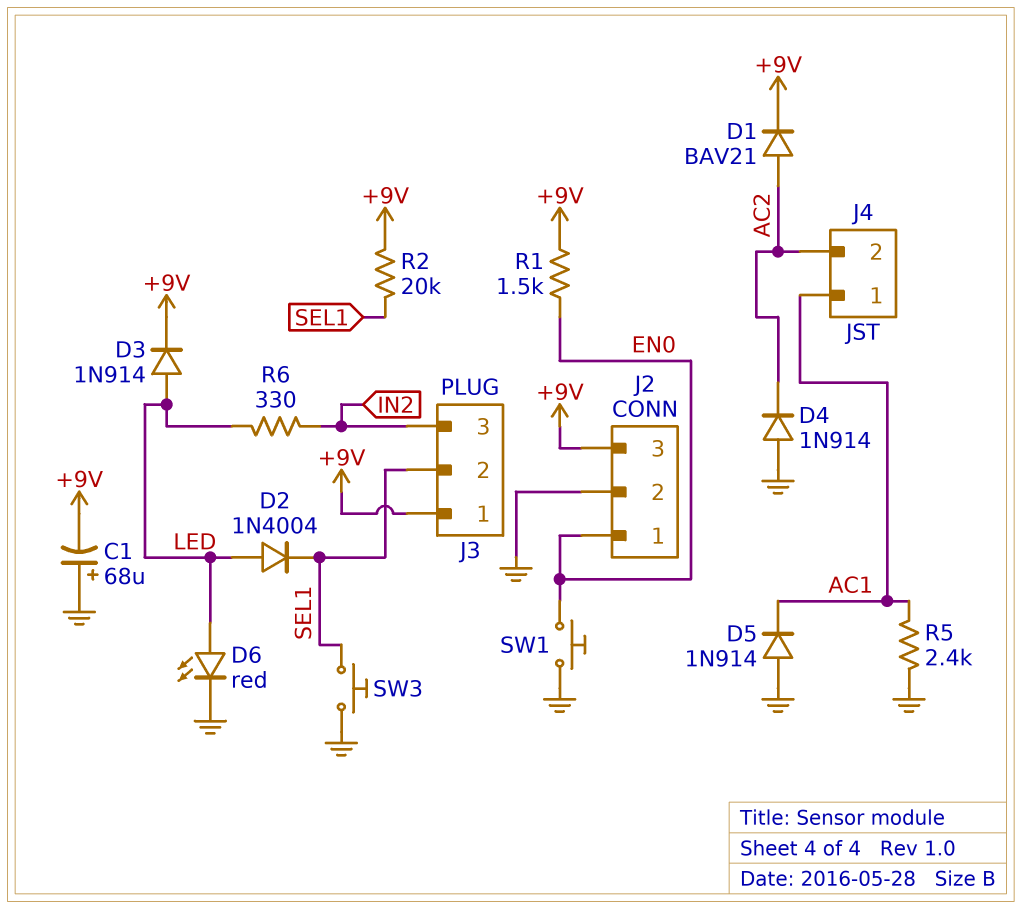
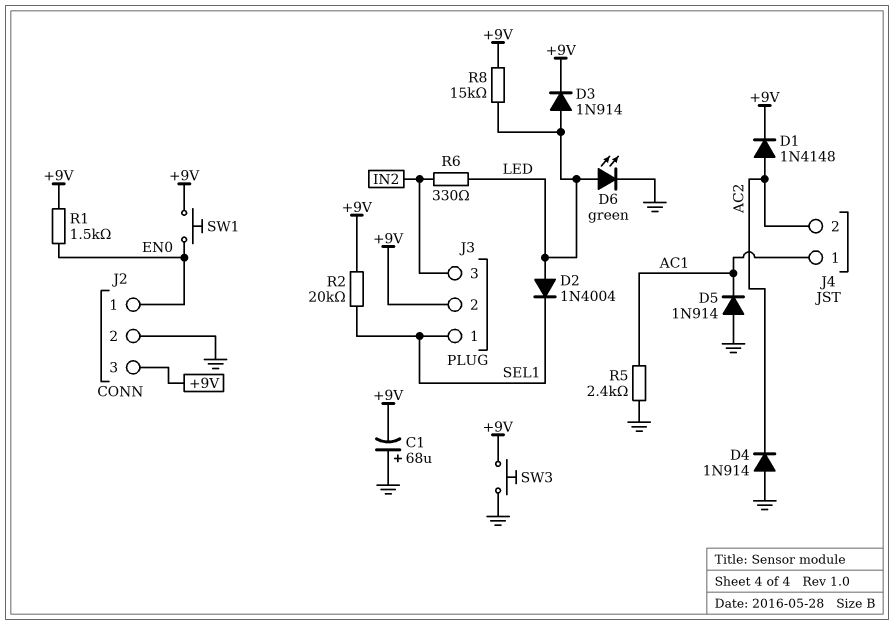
D1: diode BAV21 (A AC2, K +9V) -> diode 1N4148 (A AC2, K +9V)
D6: LED red (A LED, K GND) -> LED green (A LED, K GND)
J3 pin 1: +9V -> SEL1
J3 pin 2: SEL1 -> +9V
R8: none -> 15k (+9V, LED)
SW1: button (EN0, GND) -> button (+9V, EN0)
SW3: button (GND, SEL1) -> button (+9V, GND)

